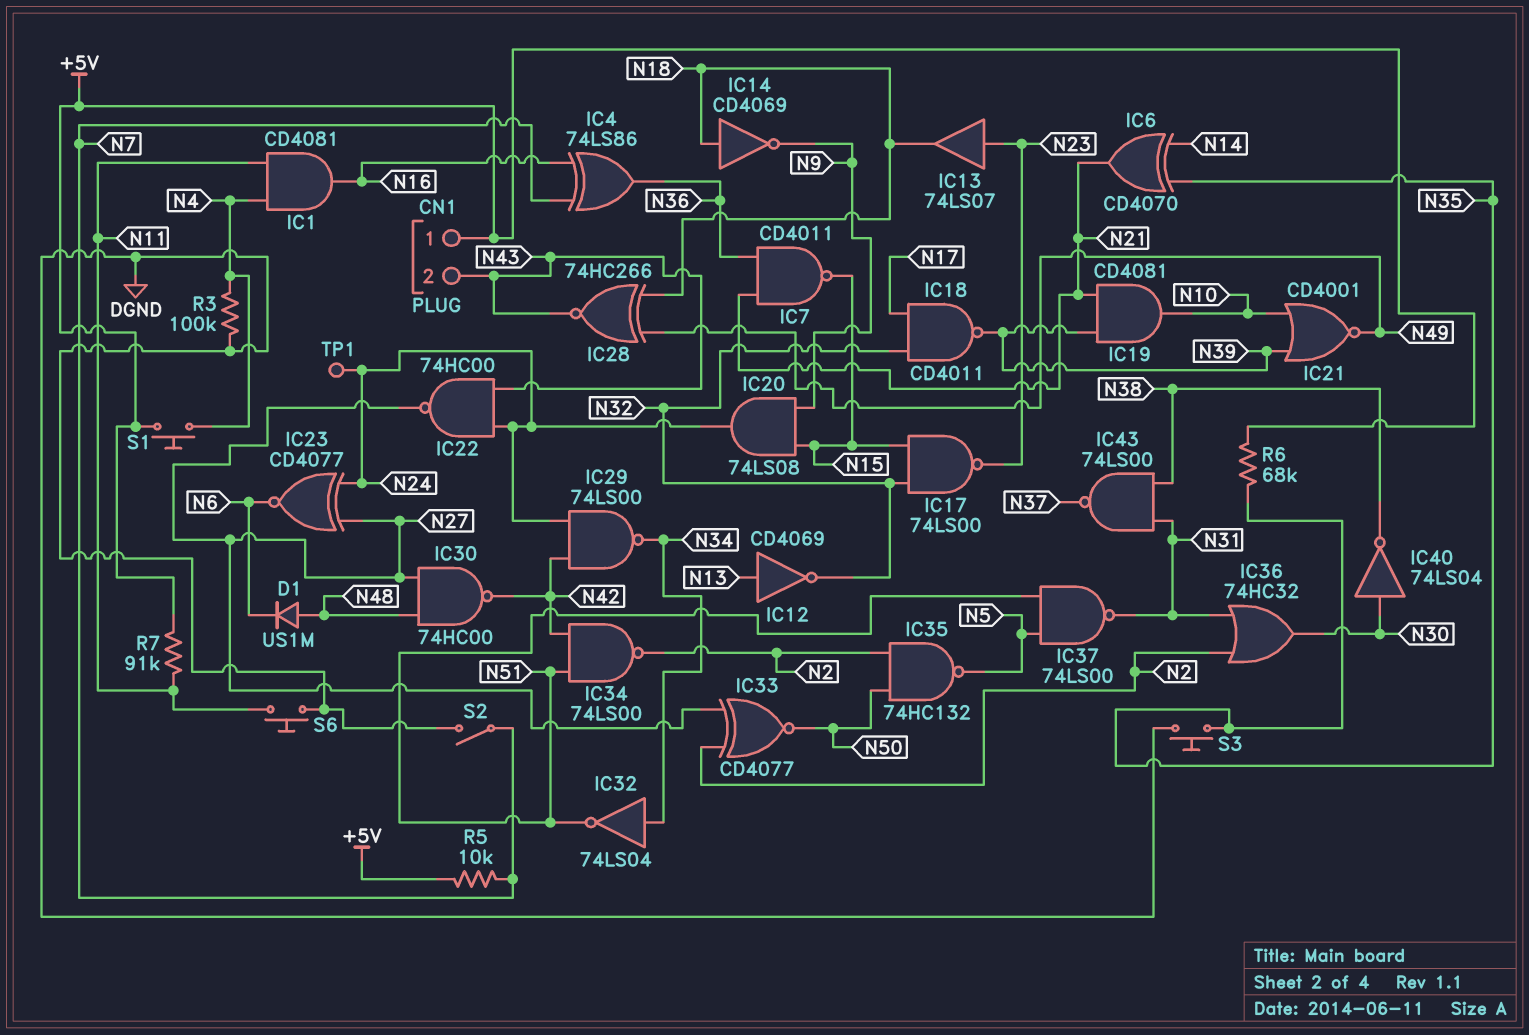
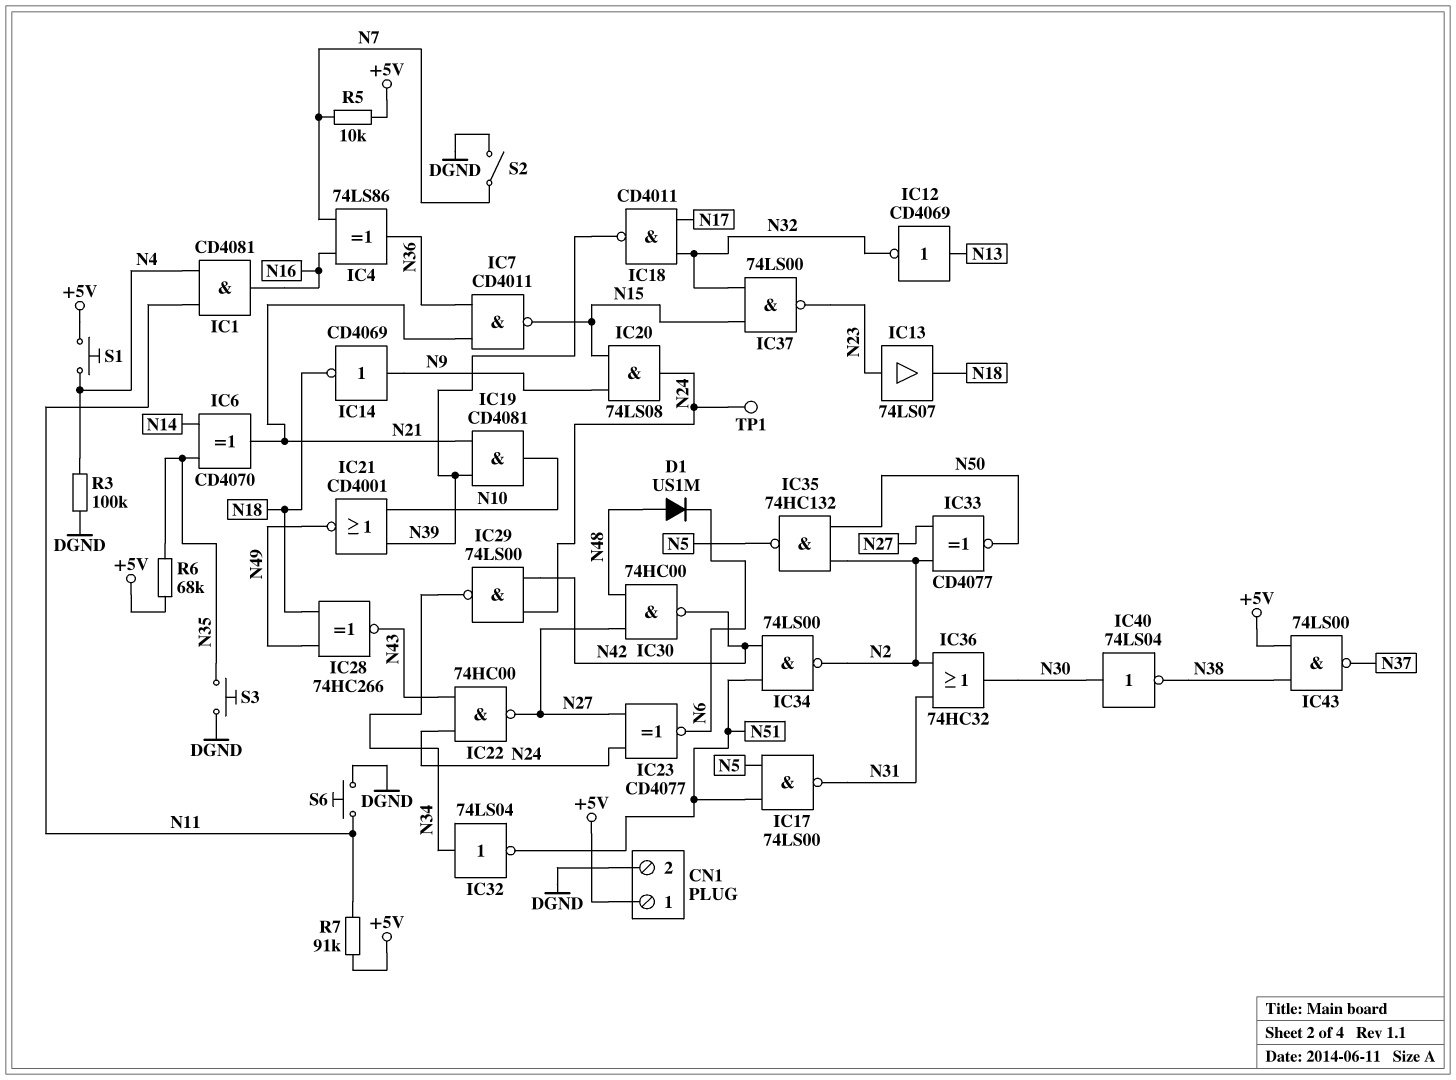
CN1 pin 2: N43 -> DGND
IC14: NOT CD4069 (in N18, out N9) -> NOT CD4069 (in N9, out N18)
IC17: NAND 74LS00 (in N15, in N32, out N23) -> NAND 74LS00 (in N5, in N51, out N31)
IC37: NAND 74LS00 (in N5, in N51, out N31) -> NAND 74LS00 (in N15, in N32, out N23)
IC43: NAND 74LS00 (in N31, in N38, out N37) -> NAND 74LS00 (in +5V, in N38, out N37)

